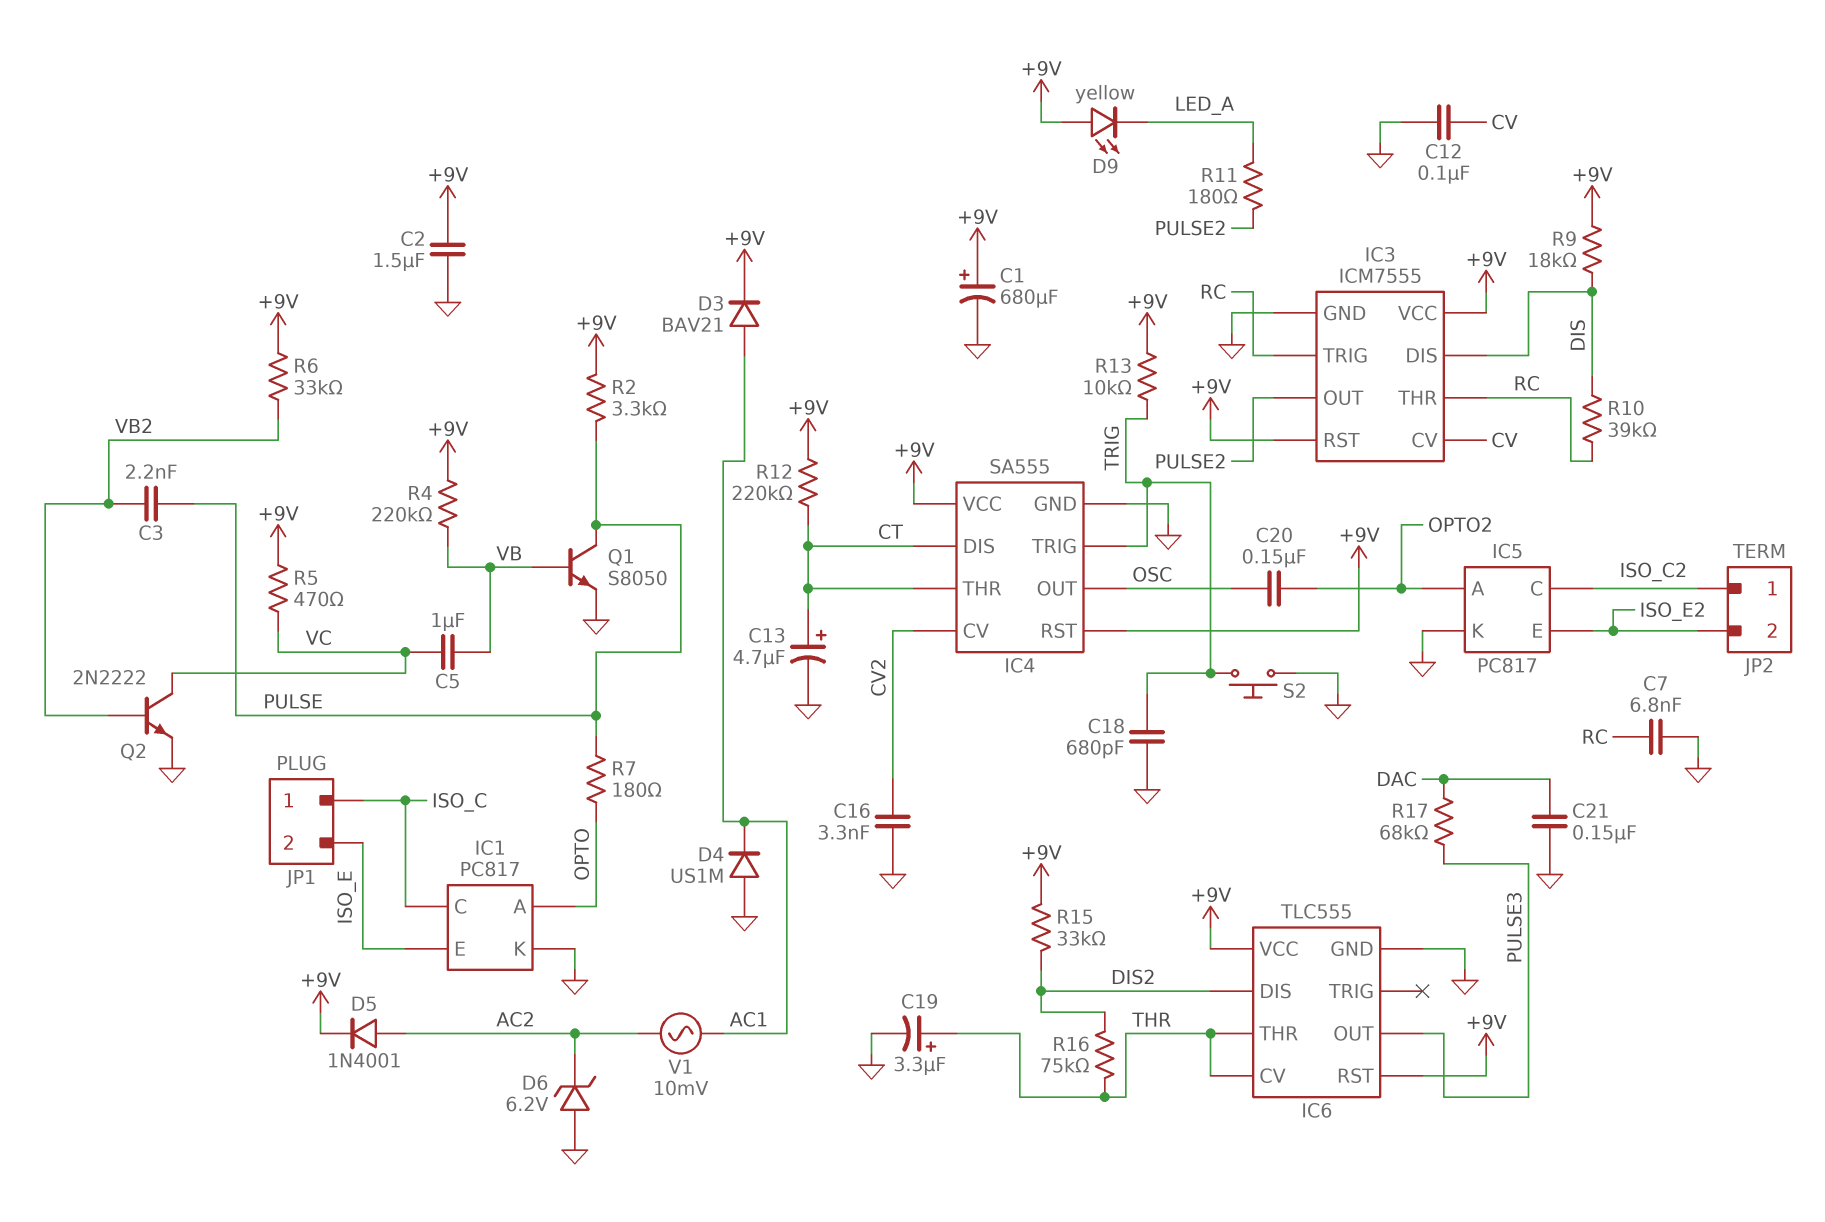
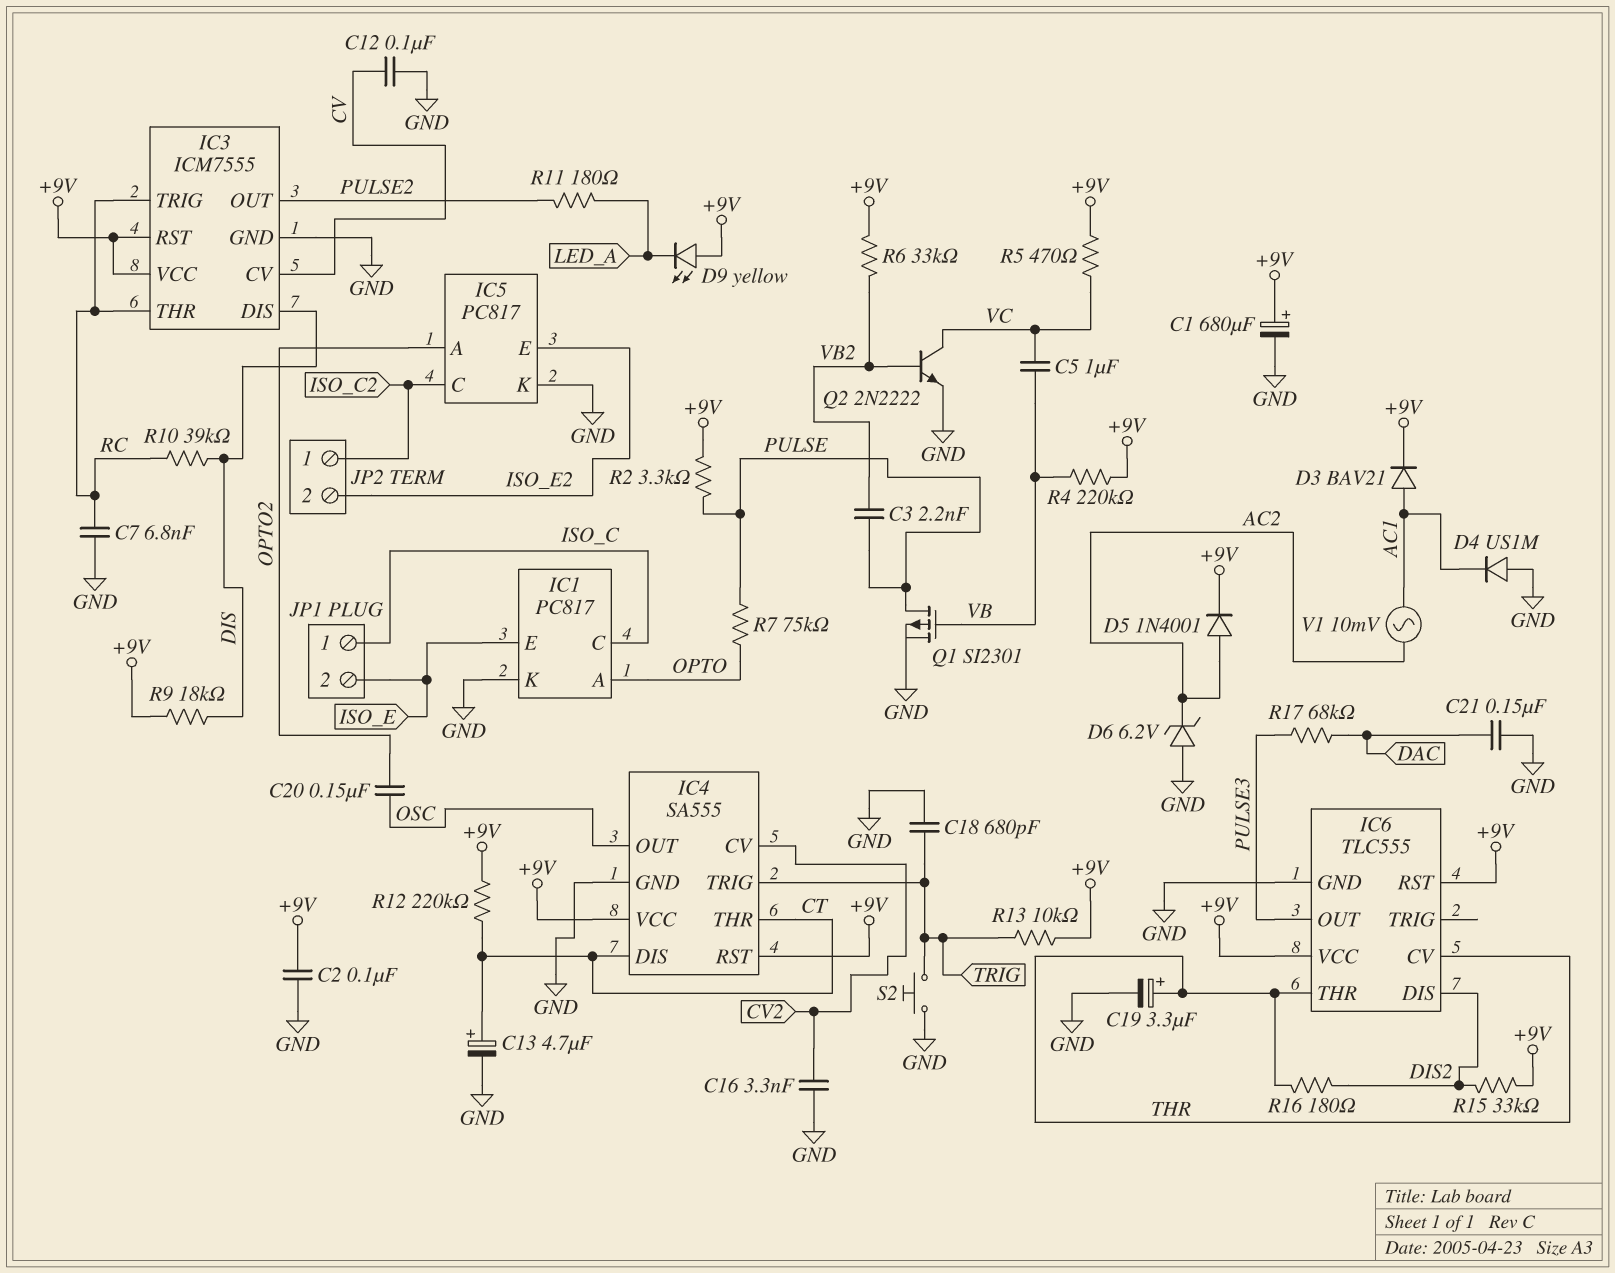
C2: 1.5uF (+9V, GND) -> 100nF (+9V, GND)
Q1: NPN S8050 (B VB, C PULSE, E GND) -> PMOS SI2301 (G VB, D PULSE, S GND)
R7: 180 (OPTO, PULSE) -> 75k (OPTO, PULSE)
R16: 75k (DIS2, THR) -> 180 (DIS2, THR)

